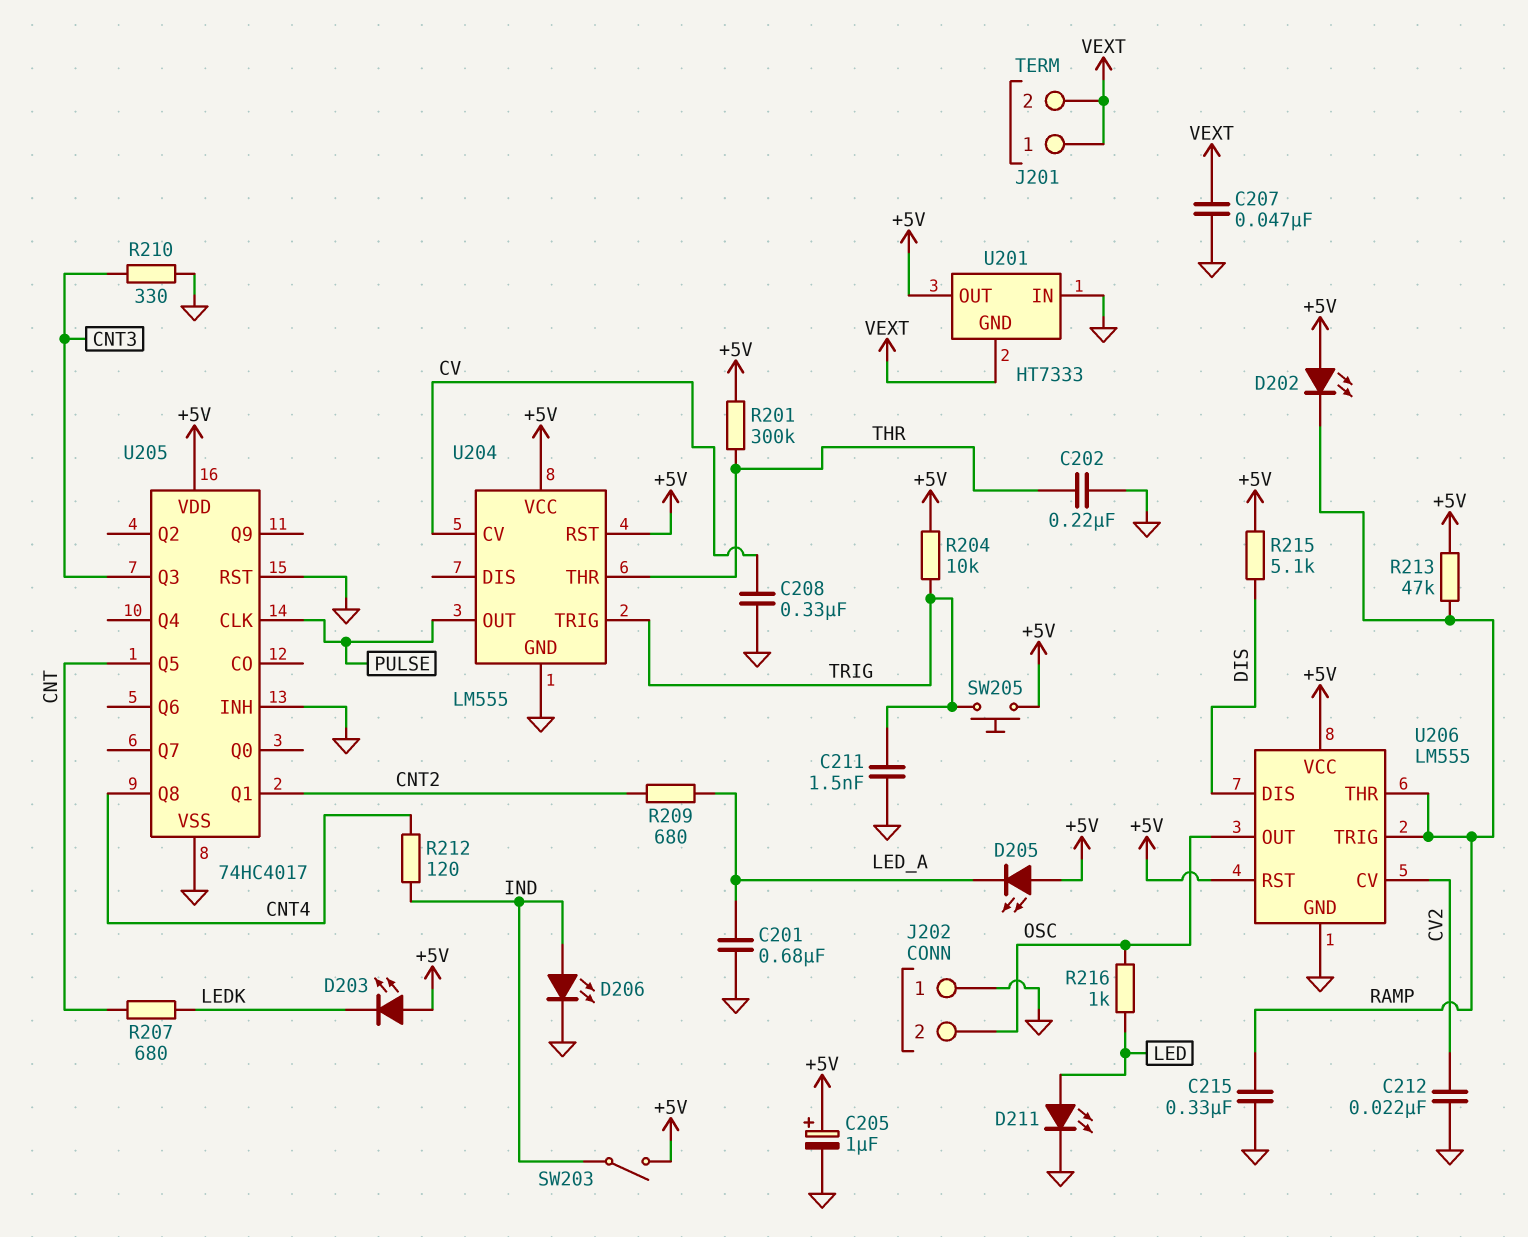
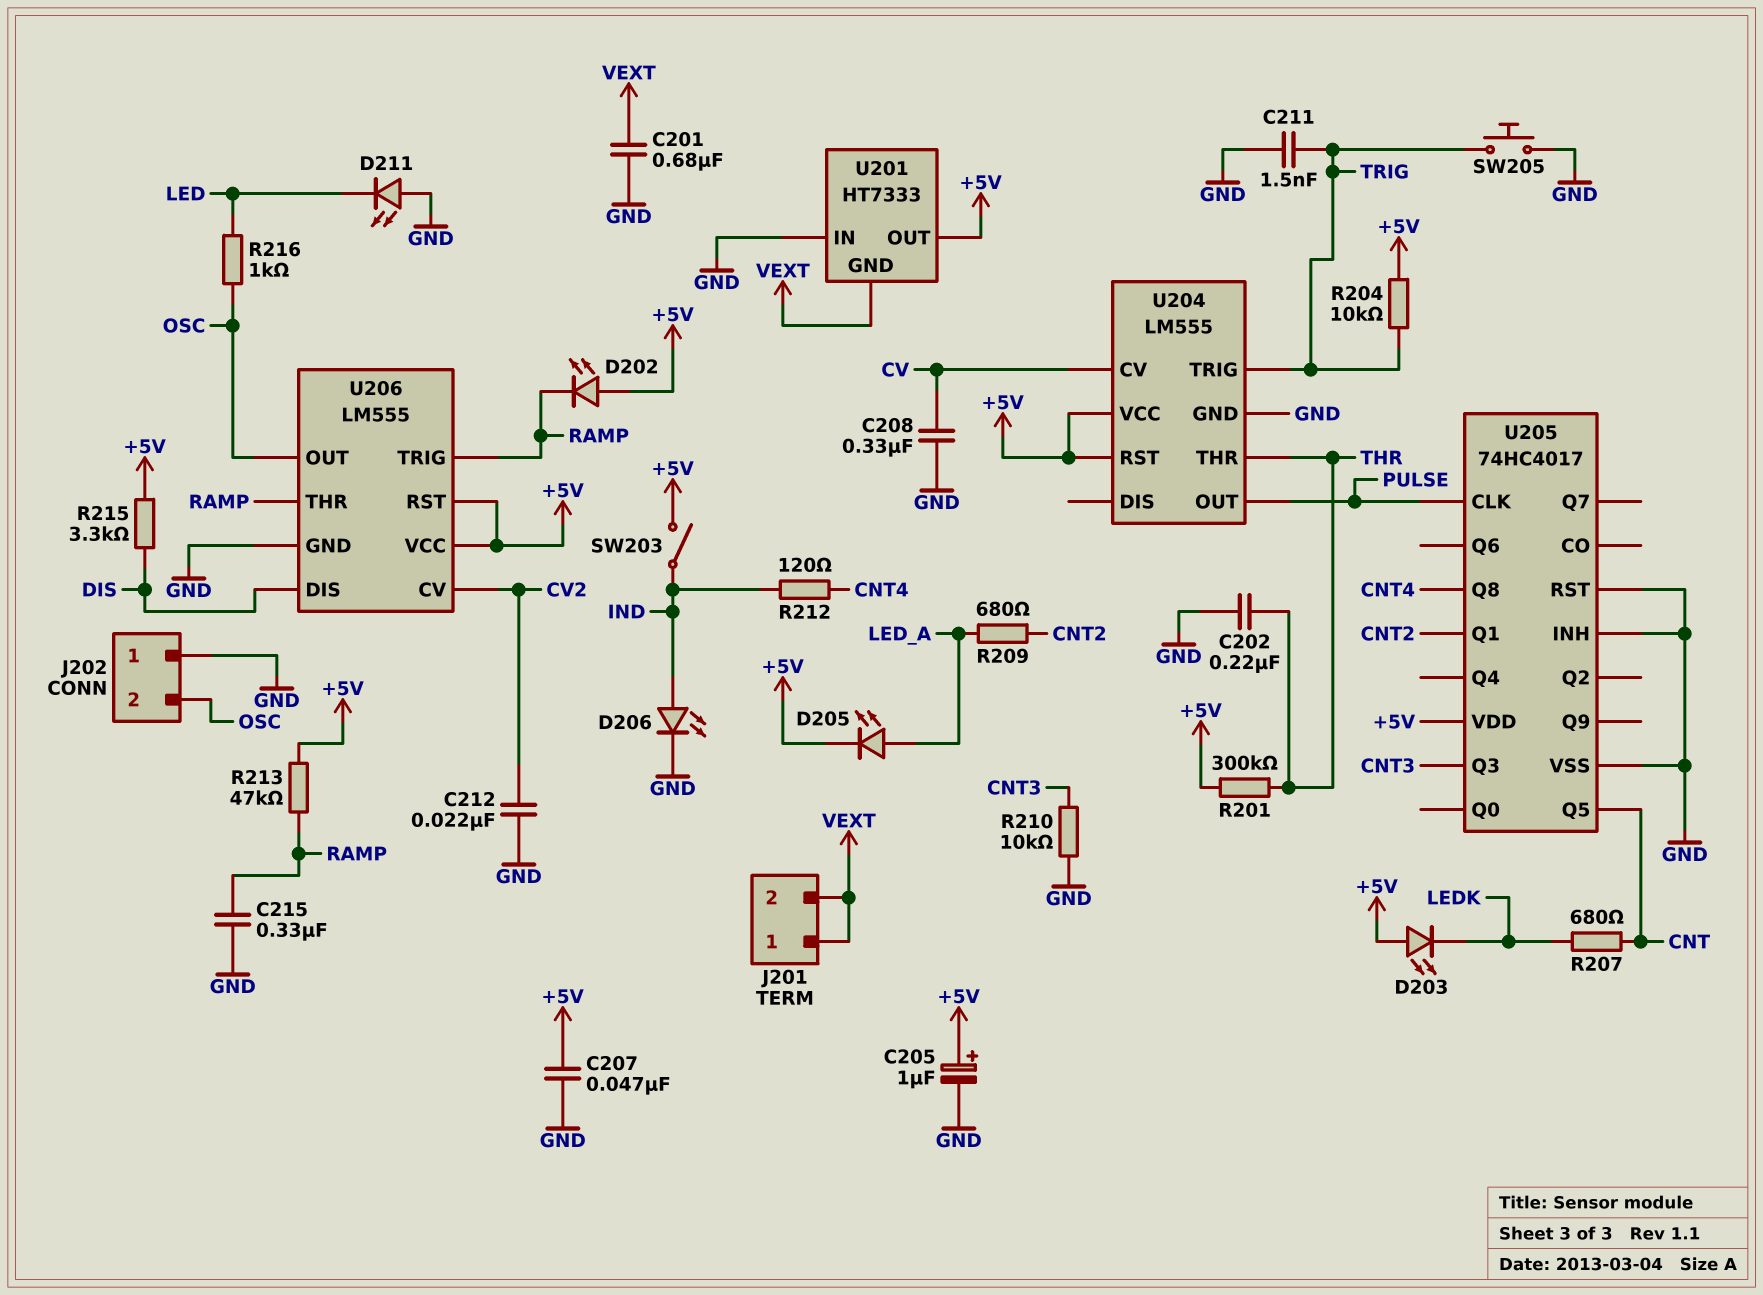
C201: 680nF (GND, LED_A) -> 680nF (GND, VEXT)
C207: 47nF (GND, VEXT) -> 47nF (+5V, GND)
D205: LED (A +5V, K LED_A) -> LED (A LED_A, K +5V)
D211: LED (A LED, K GND) -> LED (A GND, K LED)
R210: 330 (CNT3, GND) -> 10k (CNT3, GND)
R215: 5.1k (+5V, DIS) -> 3.3k (+5V, DIS)
SW205: button (+5V, TRIG) -> button (GND, TRIG)

